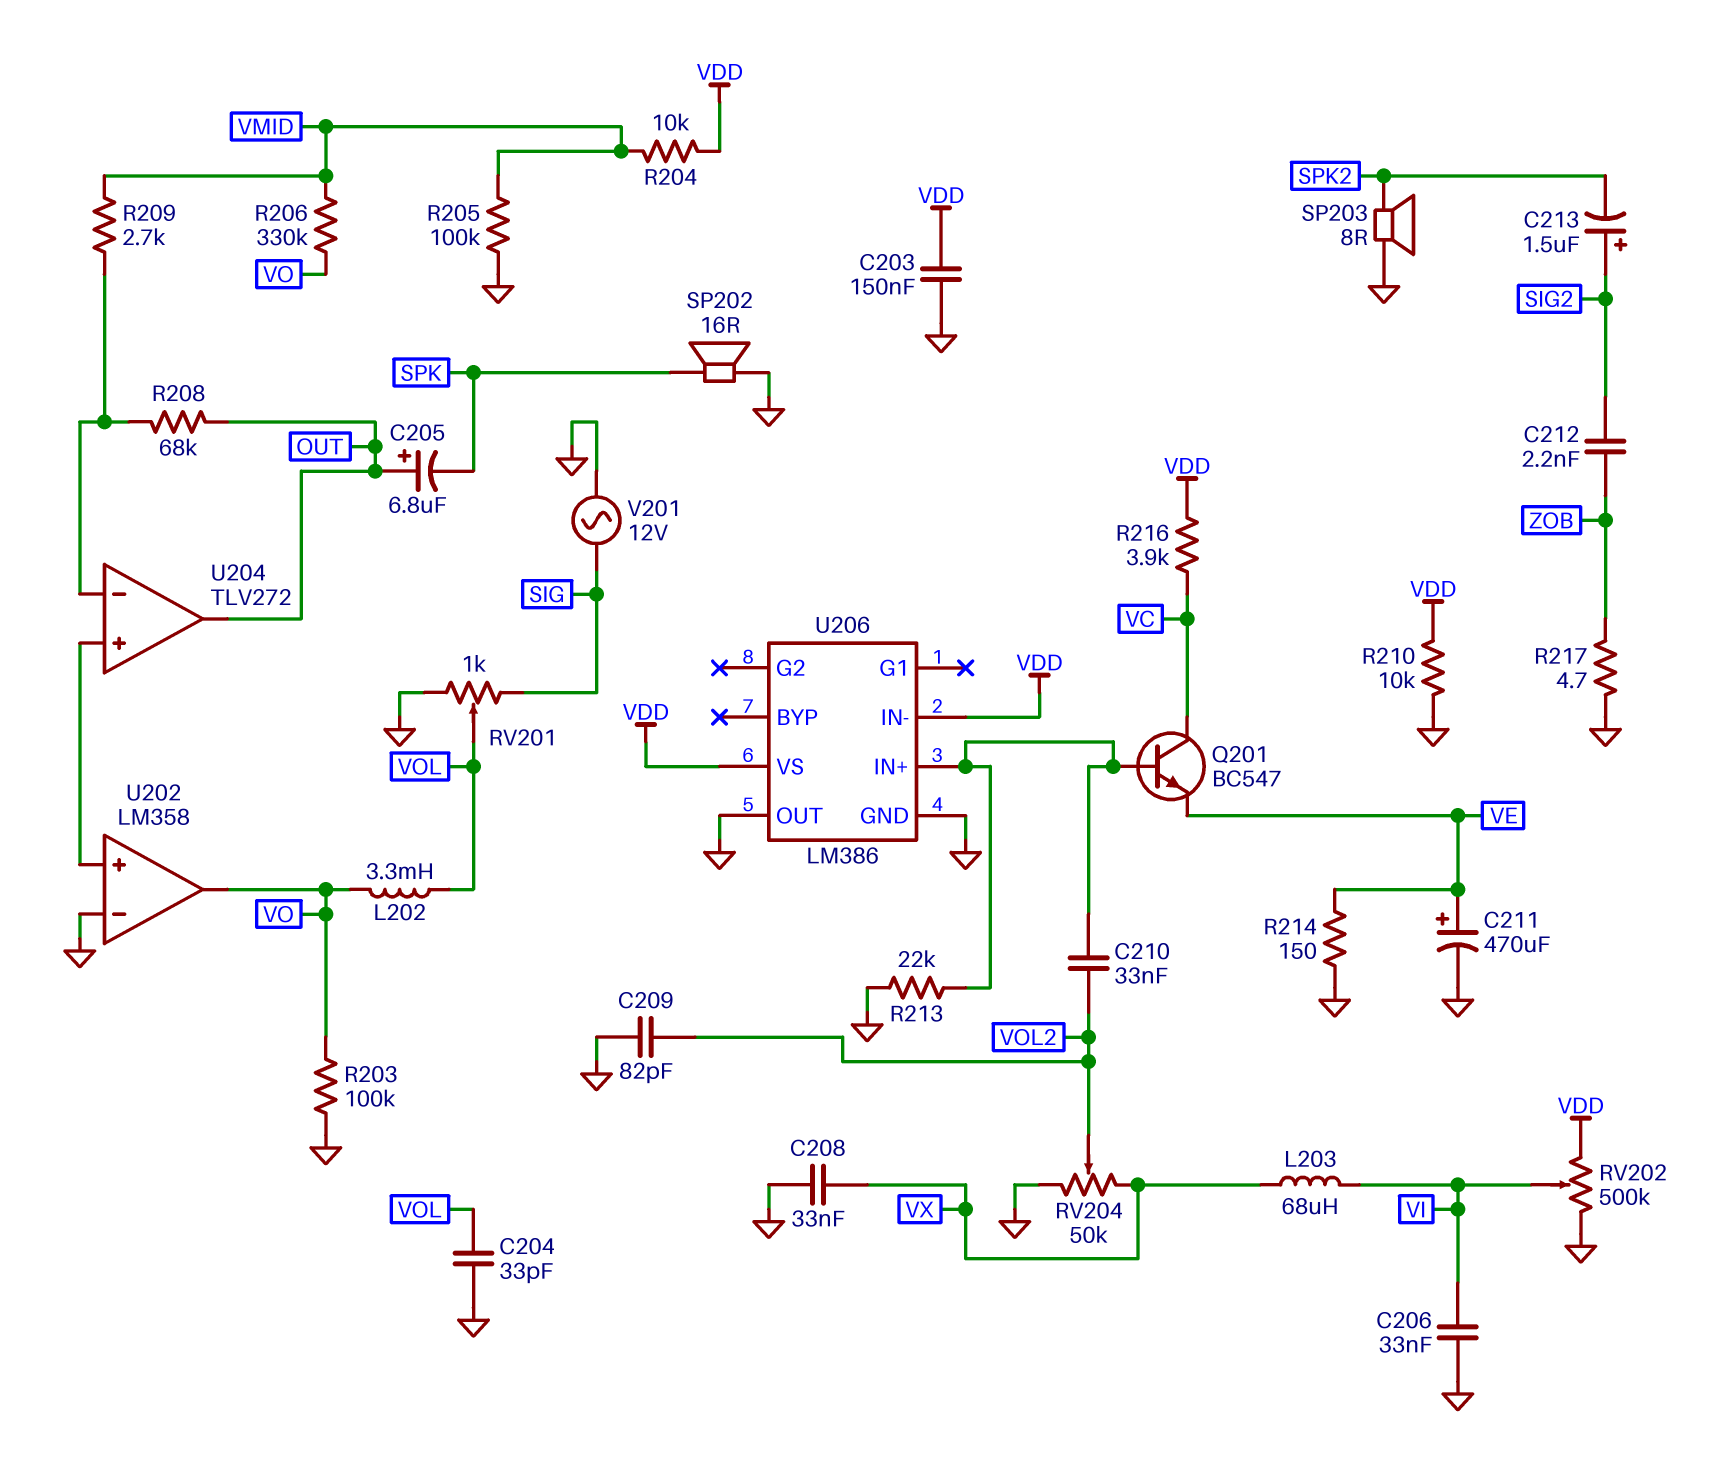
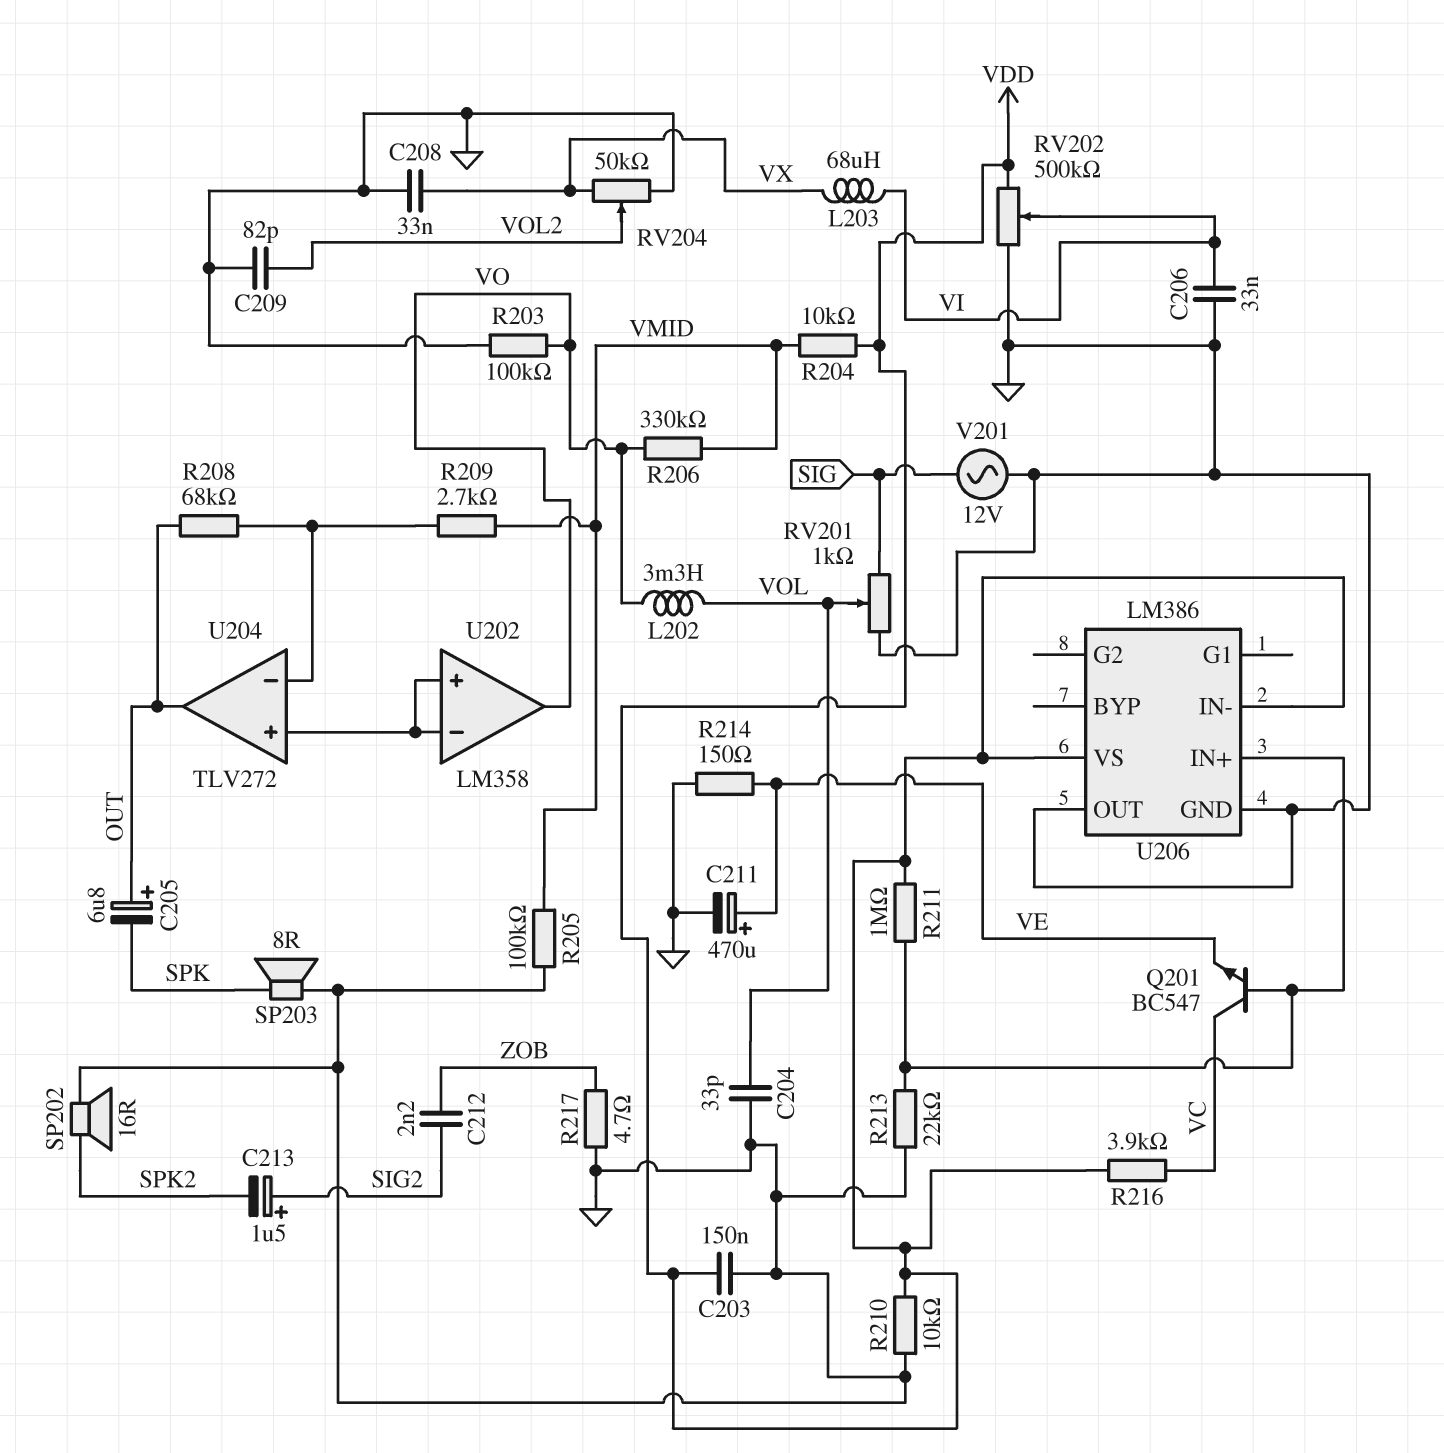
C210: 33nF (U206/IN+, VOL2) -> none
R211: none -> 1M (U206/IN+, VDD)
SP202: speaker 16R (GND, SPK) -> speaker 16R (GND, SPK2)
SP203: speaker 8R (GND, SPK2) -> speaker 8R (GND, SPK)
U202 pin in-: GND -> U202/in+

